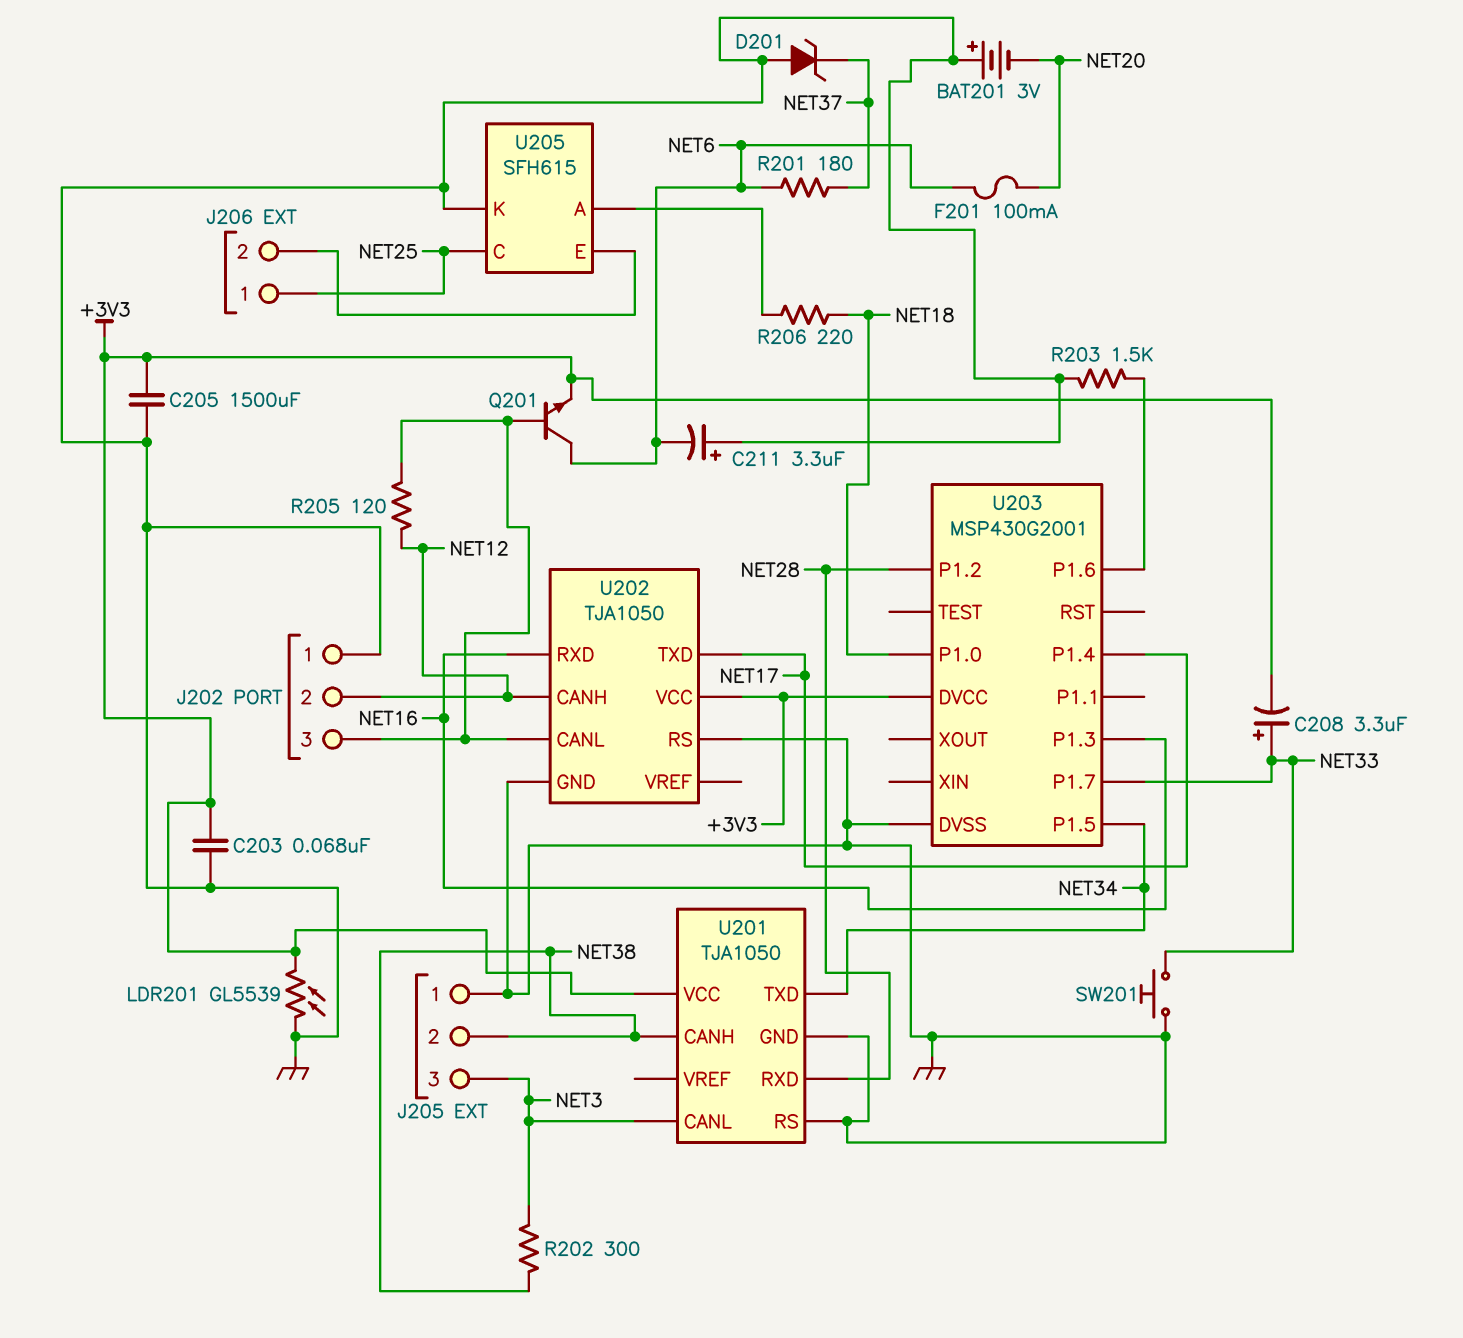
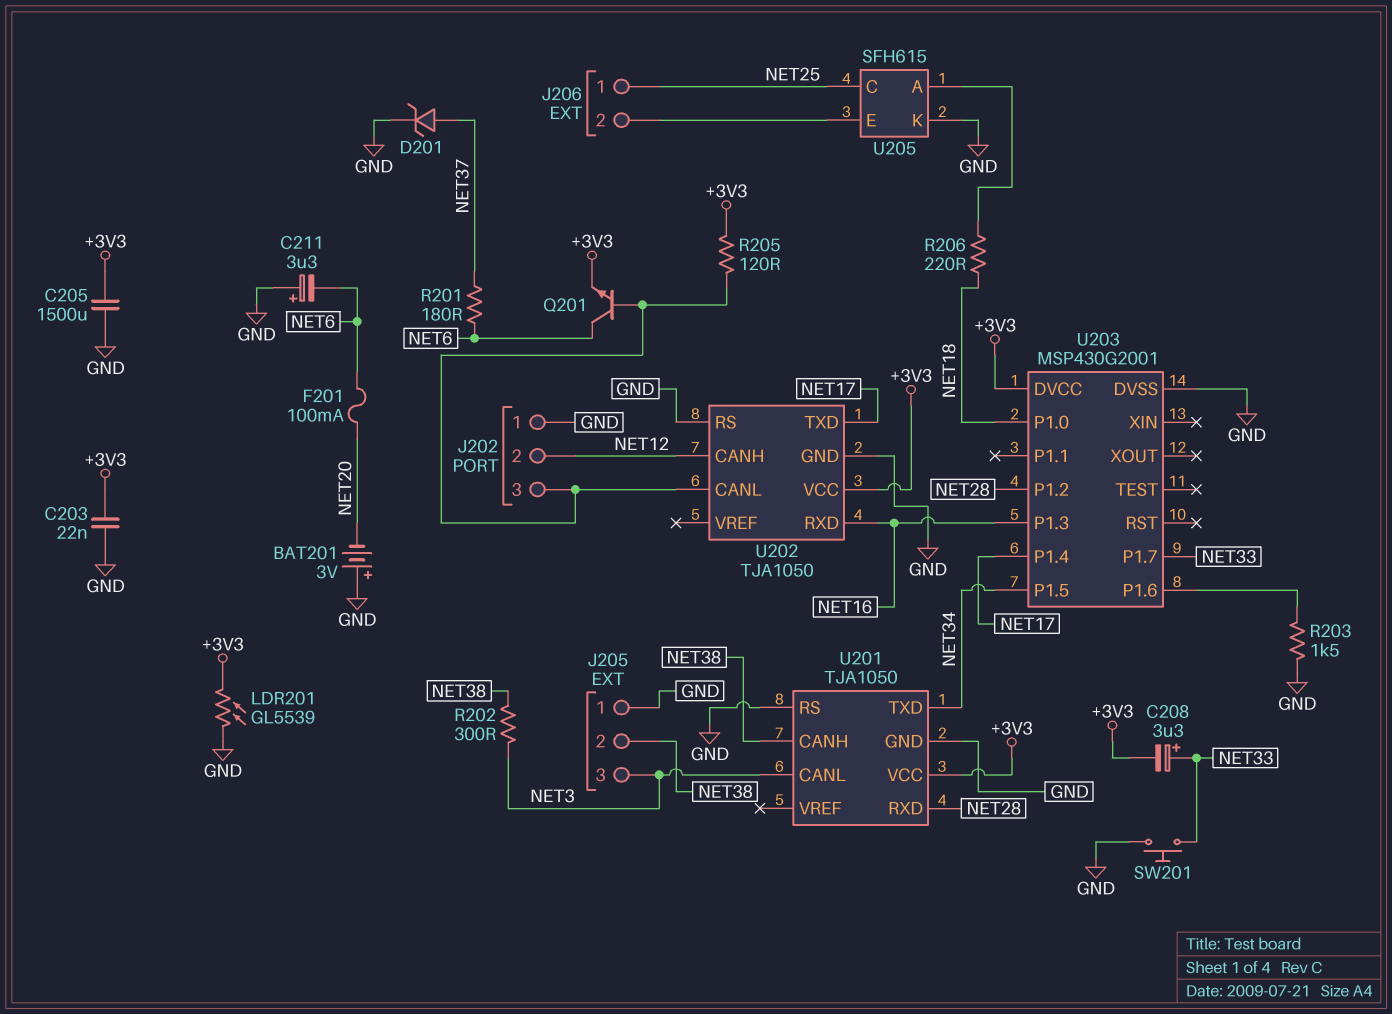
C203: 68nF (+3V3, GND) -> 22nF (+3V3, GND)
D201: zener (A GND, K NET37) -> zener (A NET37, K GND)
R205: 120 (J202/3, NET12) -> 120 (+3V3, J202/3)

